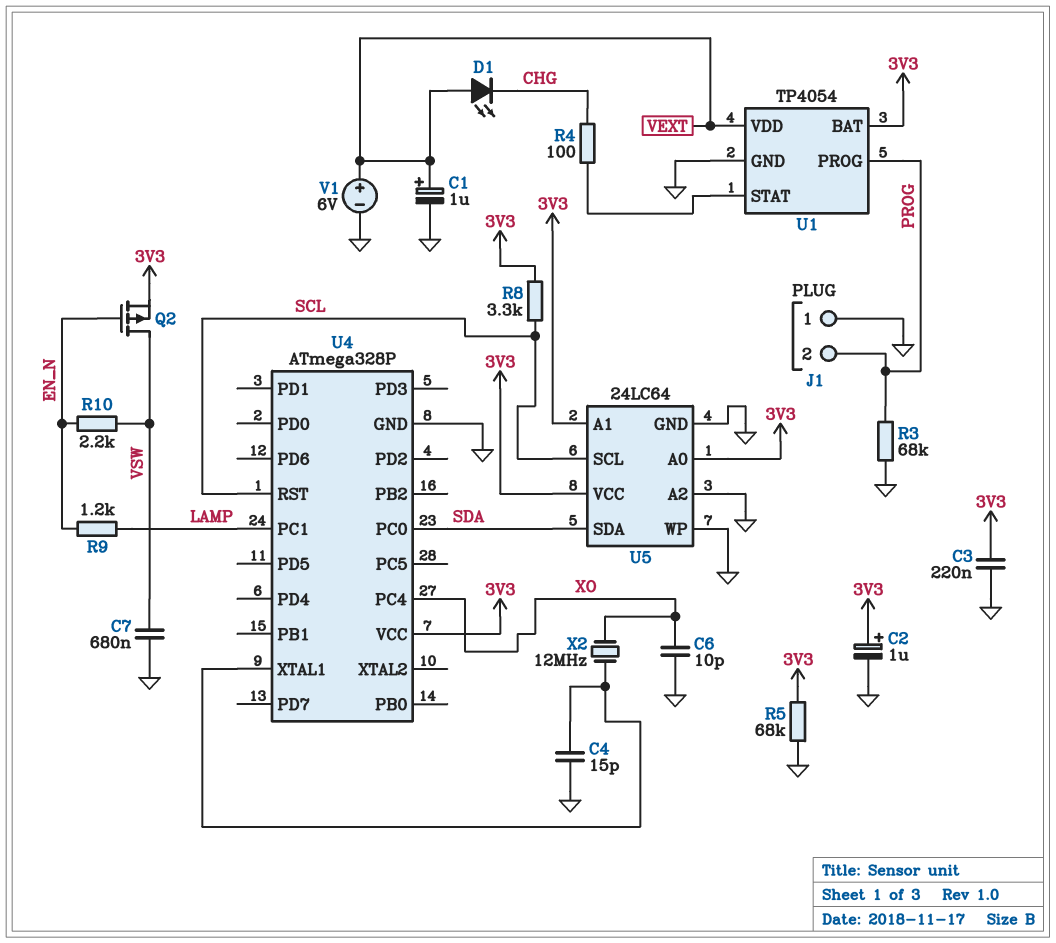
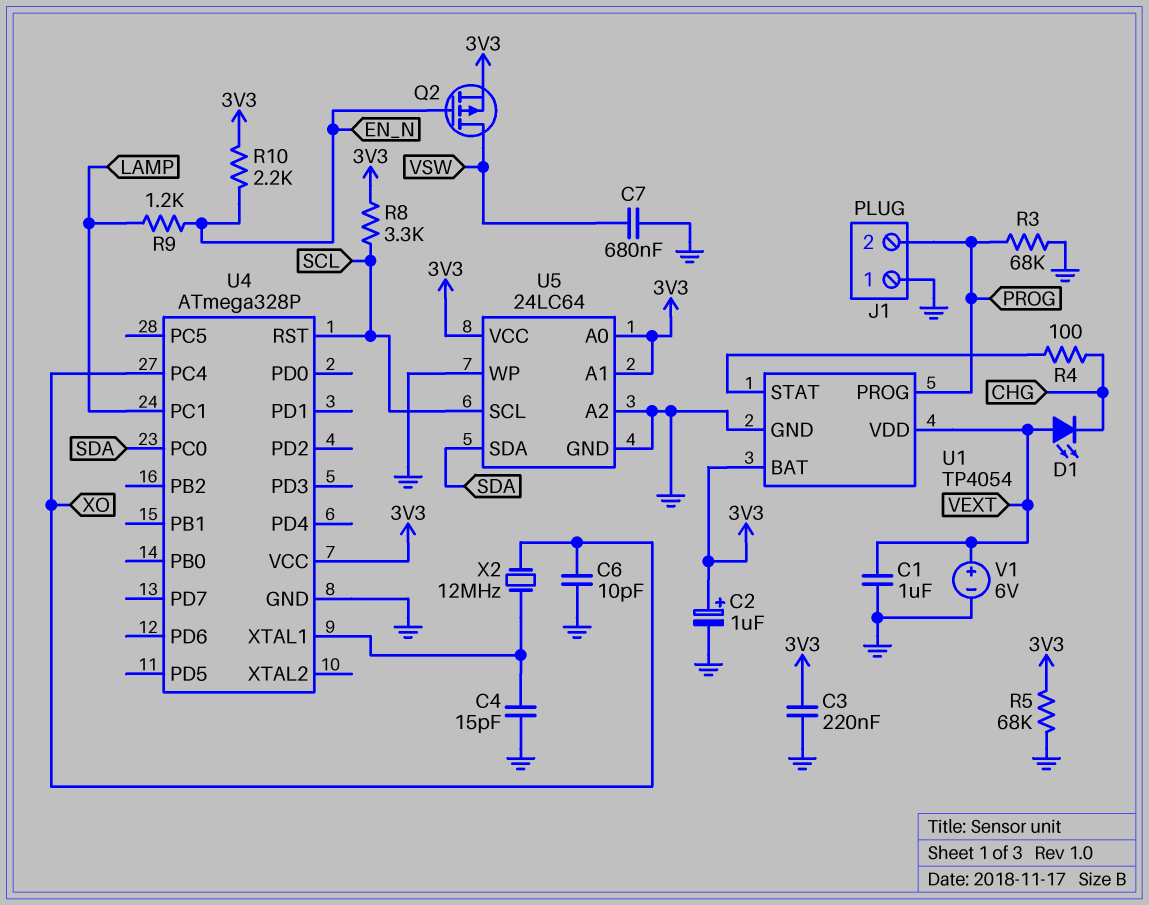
C1: 1uF (plus VEXT, minus GND) -> 1uF (GND, VEXT)
R10: 2.2k (EN_N, VSW) -> 2.2k (3V3, EN_N)

